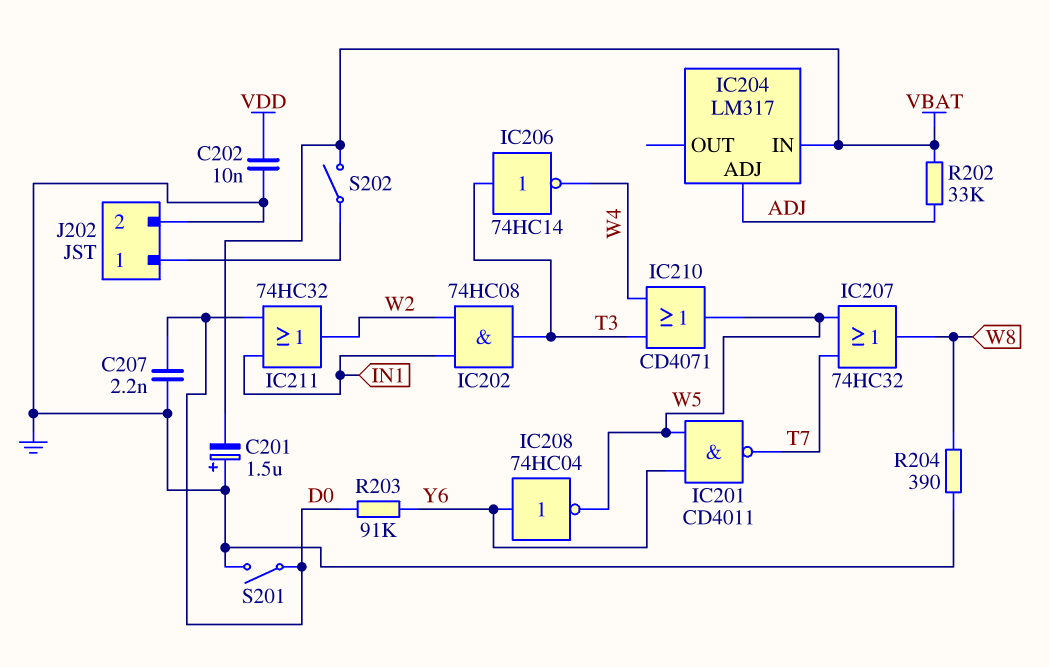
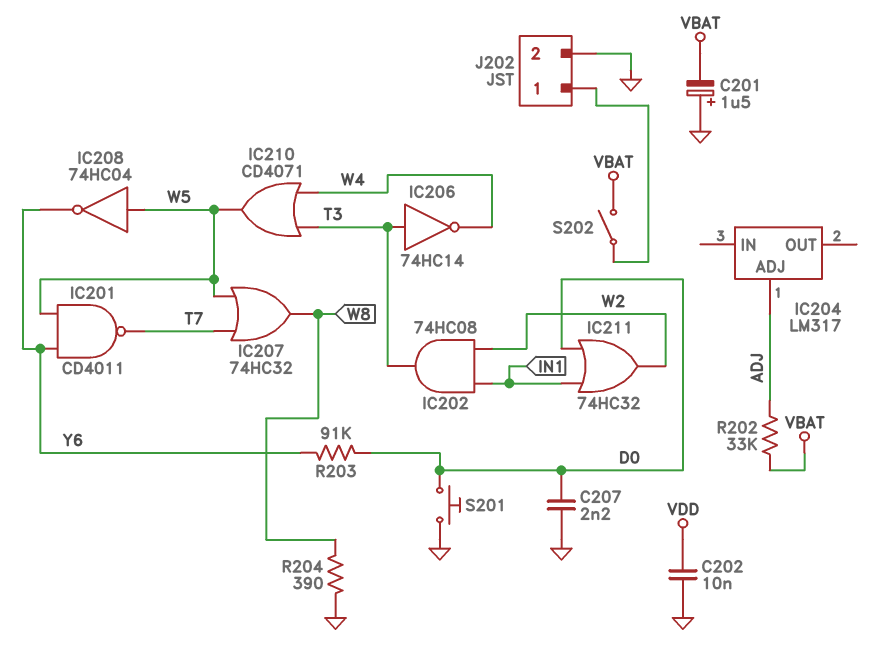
IC204 pin IN: VBAT -> none
IC208: NOT 74HC04 (in Y6, out W5) -> NOT 74HC04 (in W5, out Y6)
S201: switch (D0, GND) -> button (D0, GND)

